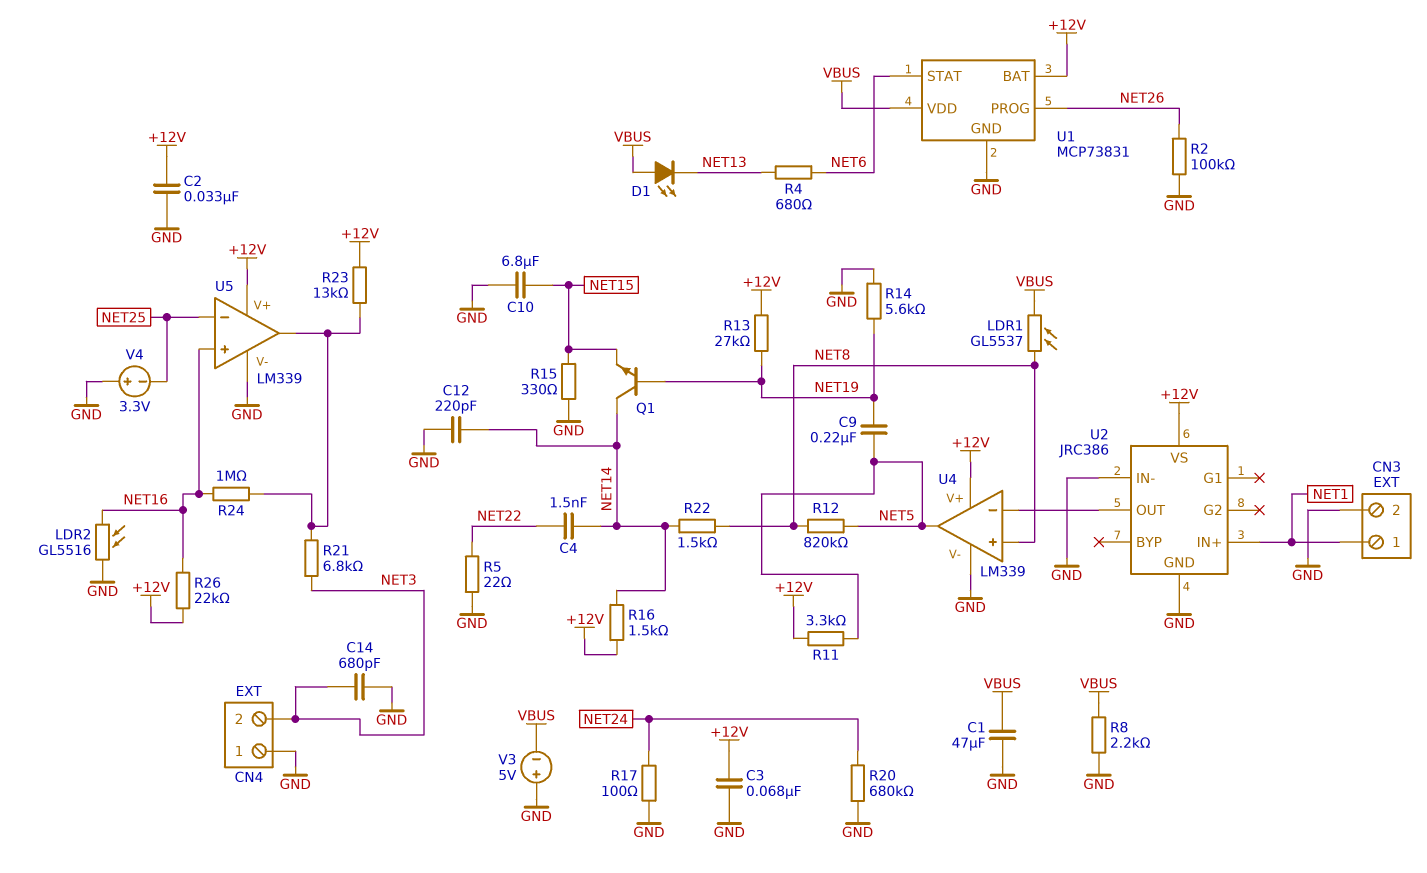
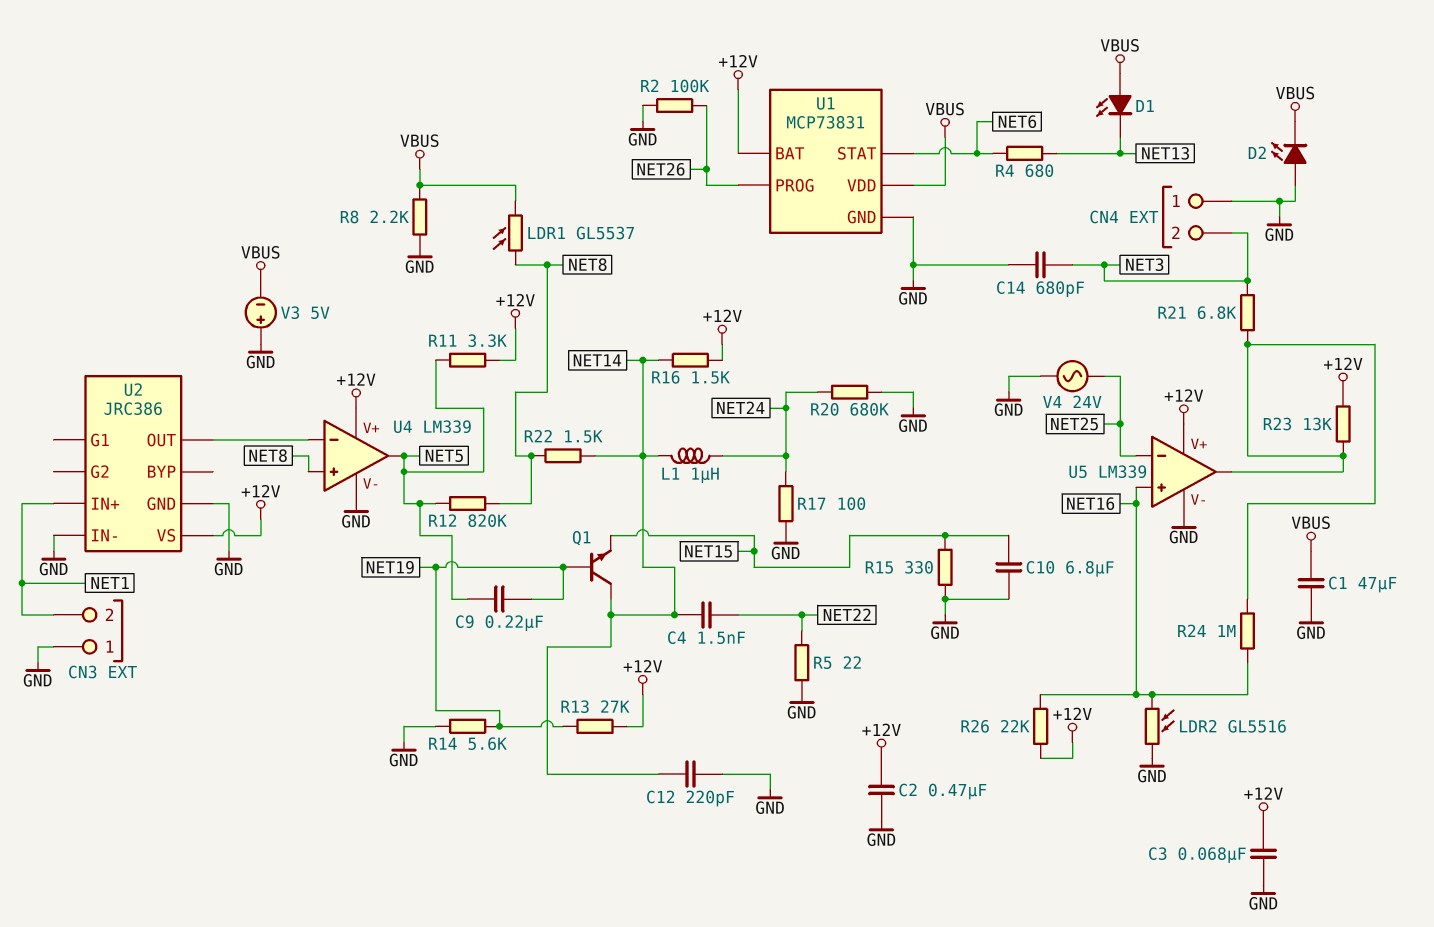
C2: 33nF (+12V, GND) -> 470nF (+12V, GND)
CN3 pin 1: NET1 -> GND
CN3 pin 2: GND -> NET1
D2: none -> LED (A GND, K VBUS)
L1: none -> 1uH (NET14, NET24)
V4: 3.3V (plus GND, minus NET25) -> AC 24V (GND, NET25)

